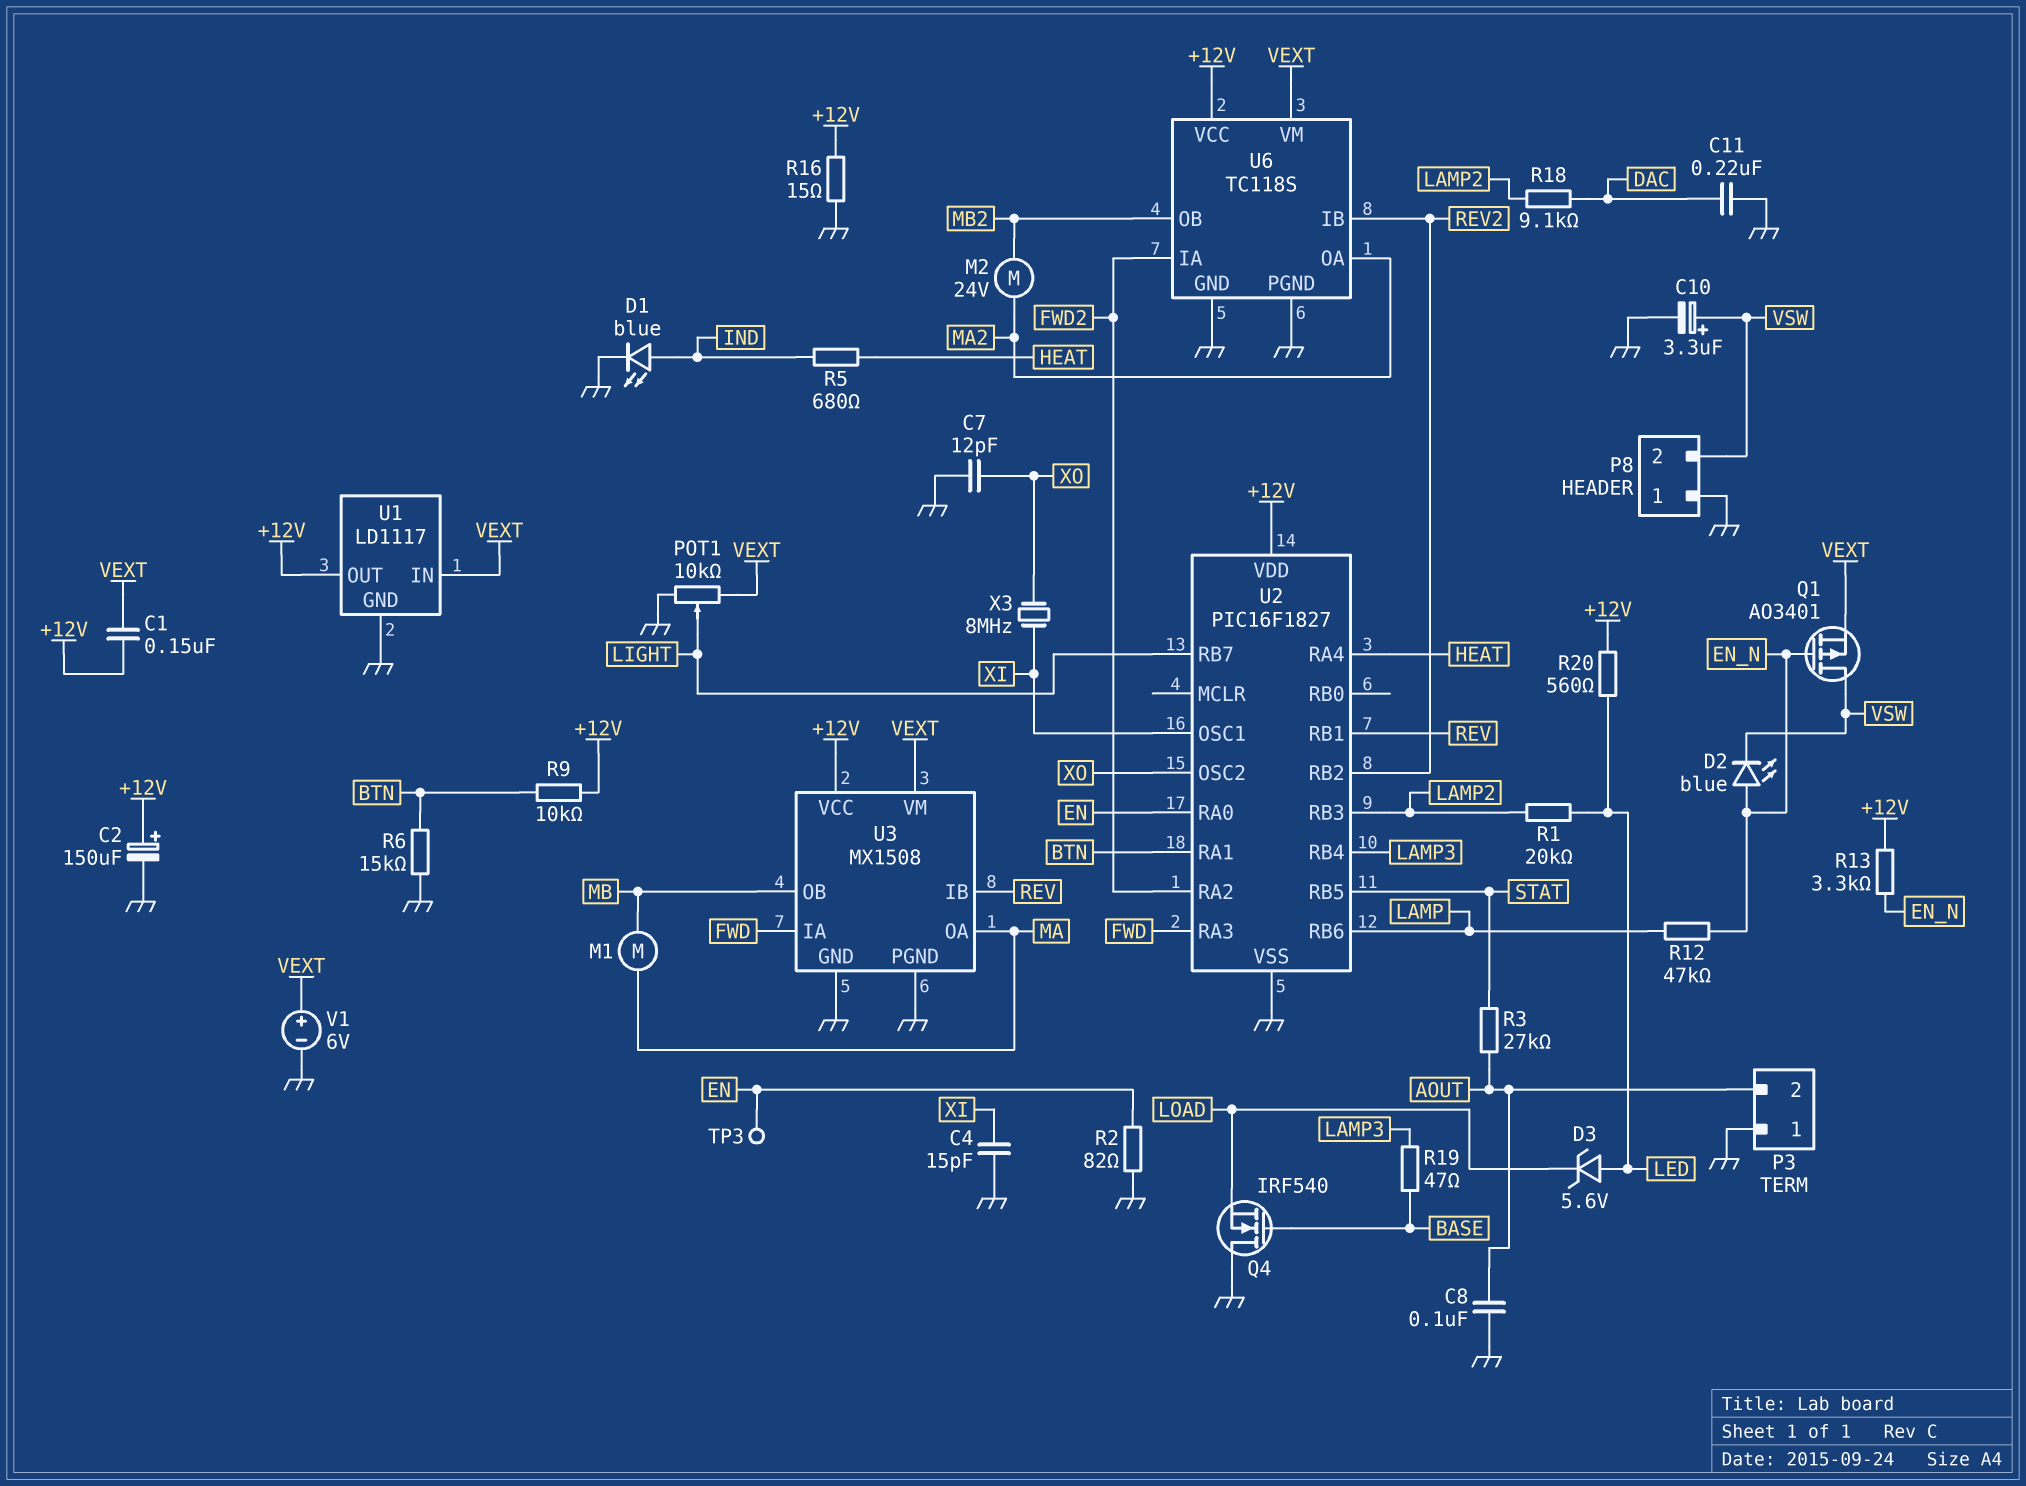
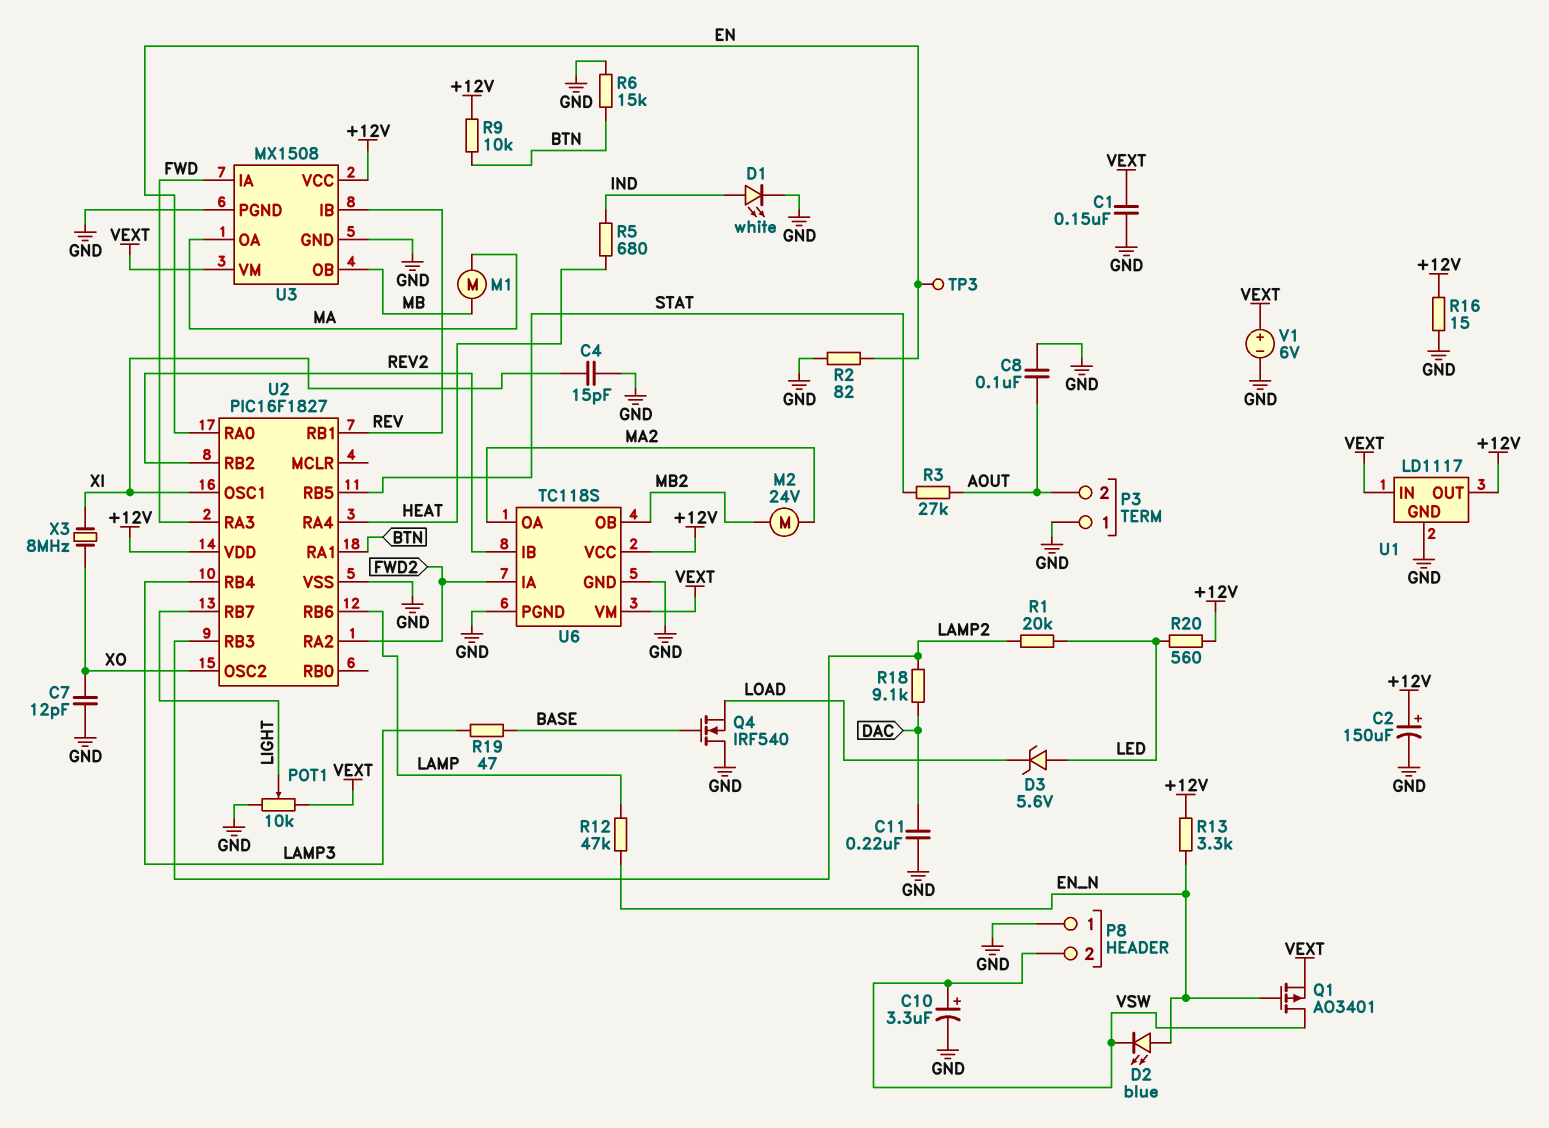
C1: 150nF (+12V, VEXT) -> 150nF (GND, VEXT)
D1: LED blue (A IND, K GND) -> LED white (A IND, K GND)

